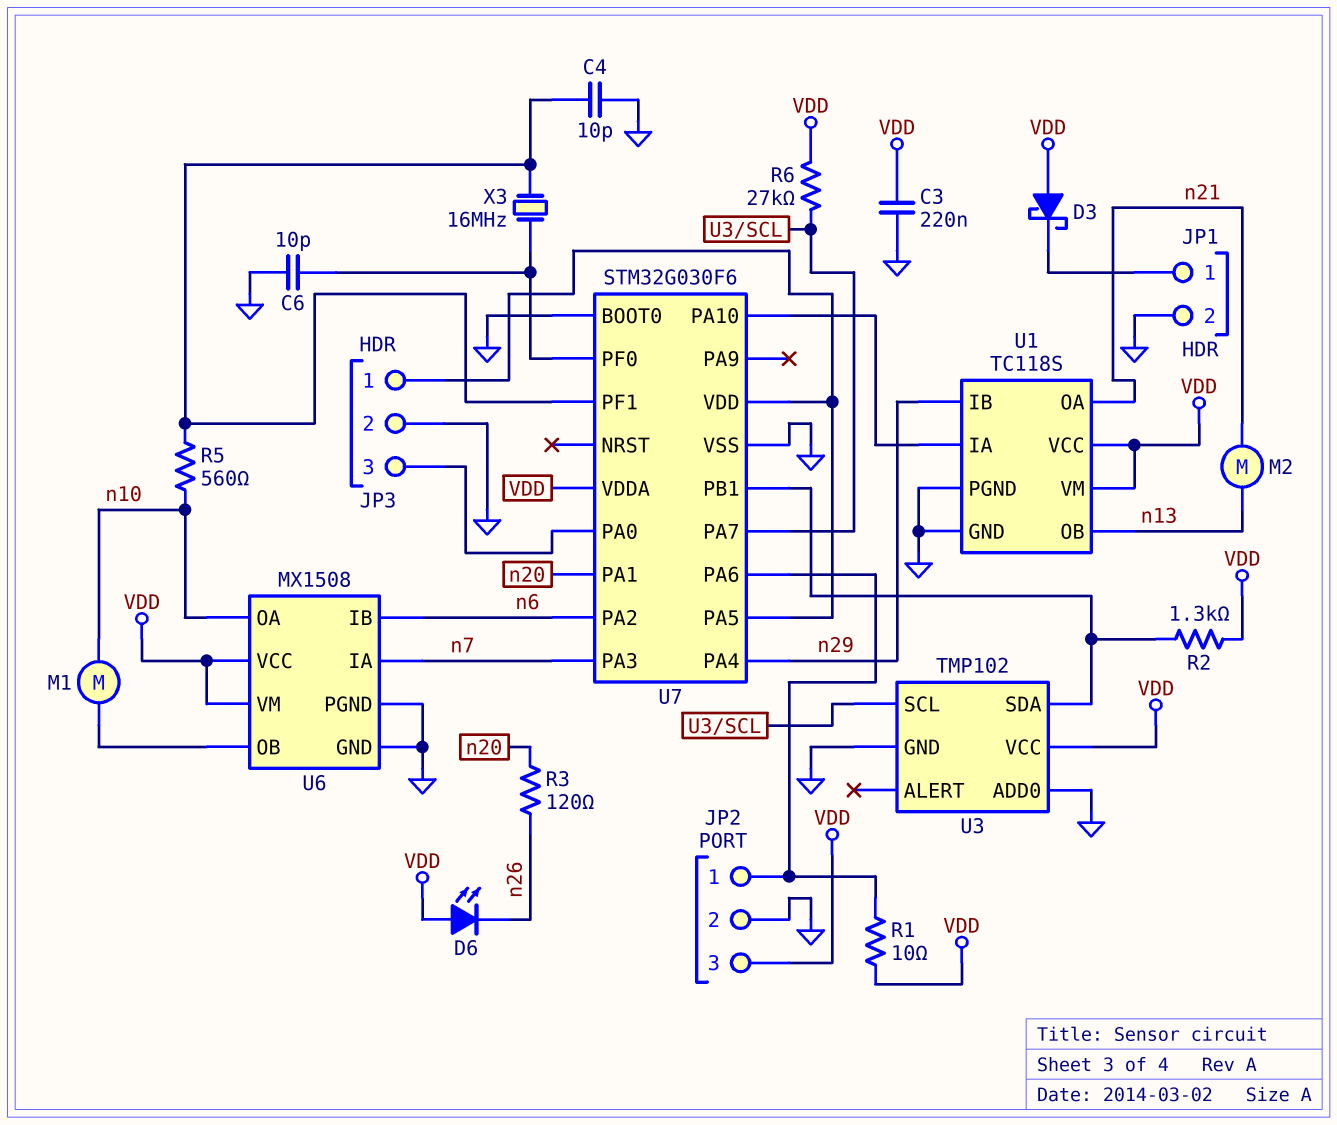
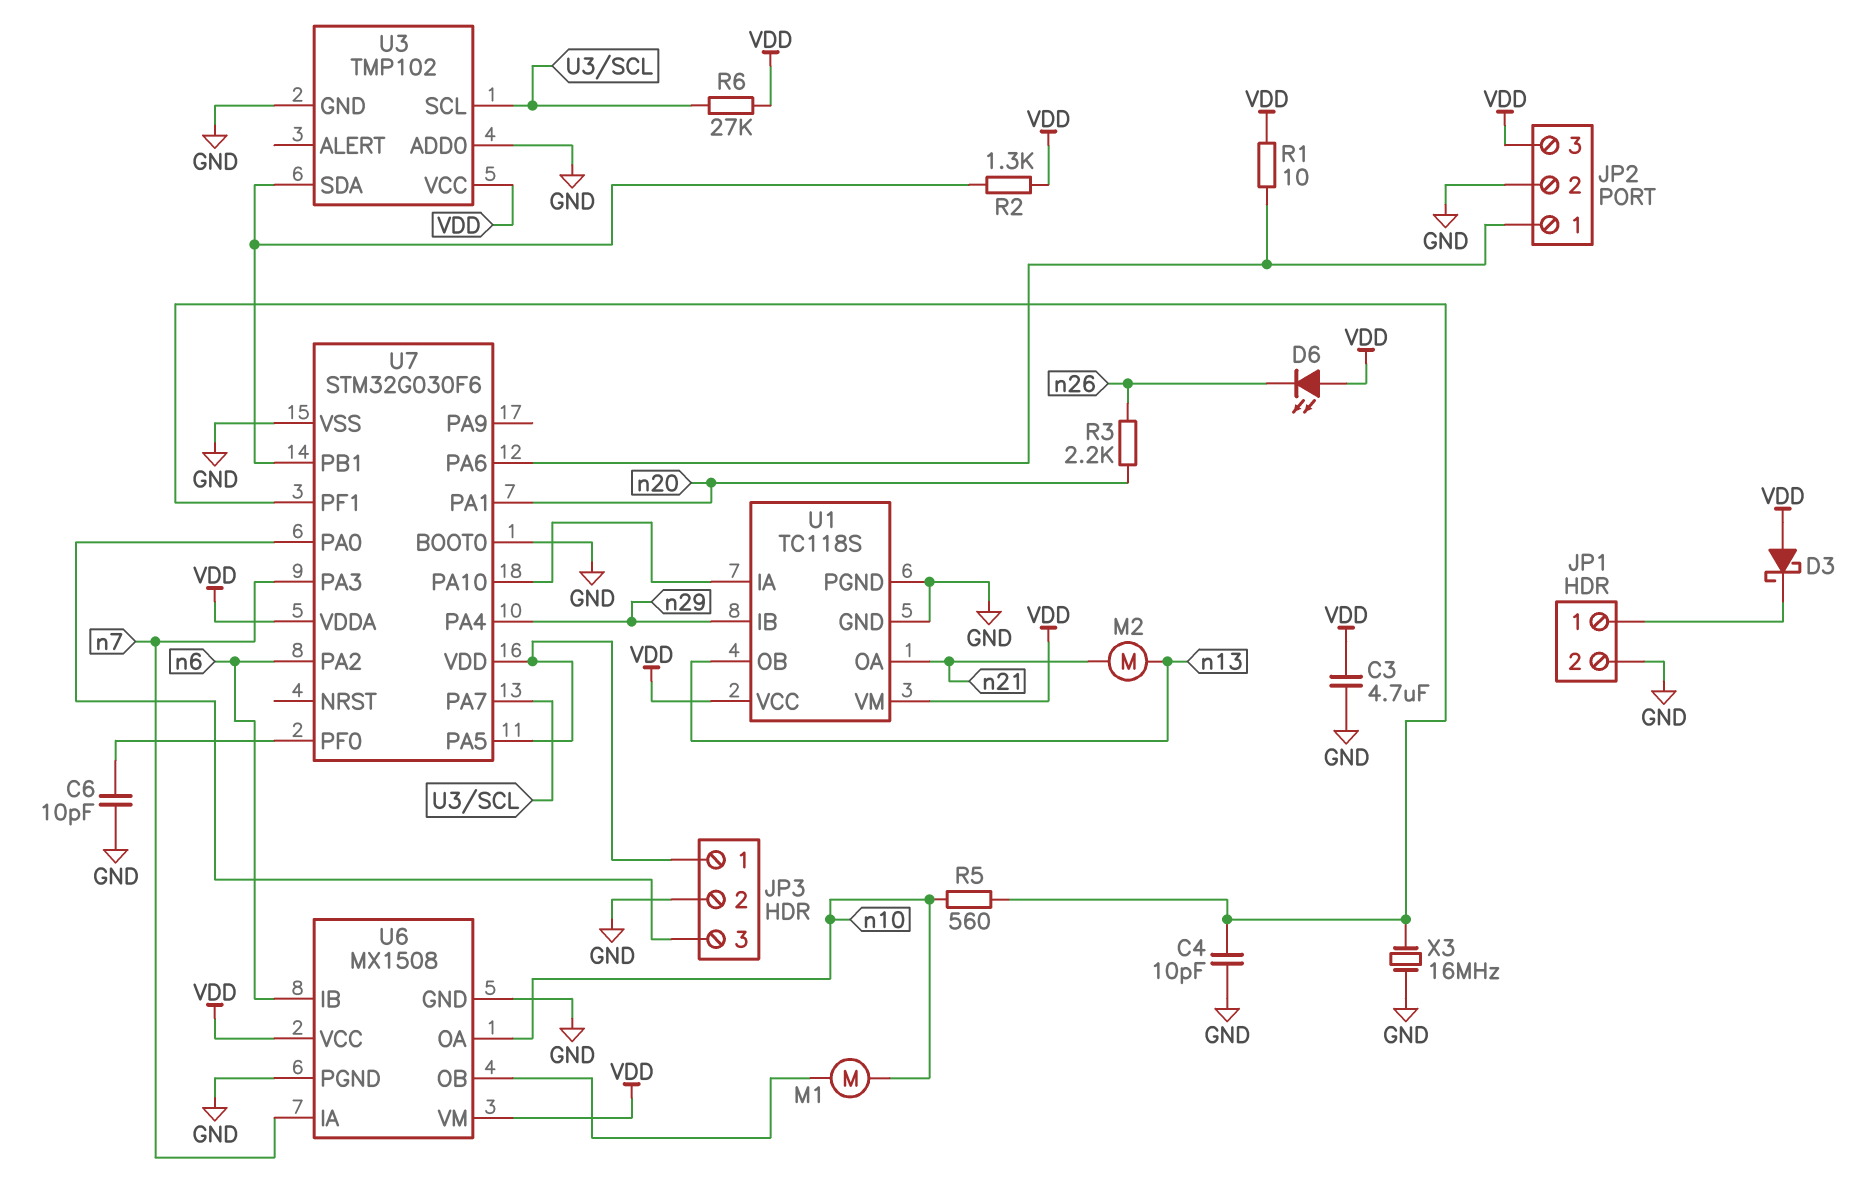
C3: 220nF (GND, VDD) -> 4.7uF (GND, VDD)
R3: 120 (n20, n26) -> 2.2k (n20, n26)
X3: 16MHz (U7/PF0, U7/PF1) -> 16MHz (GND, U7/PF1)

